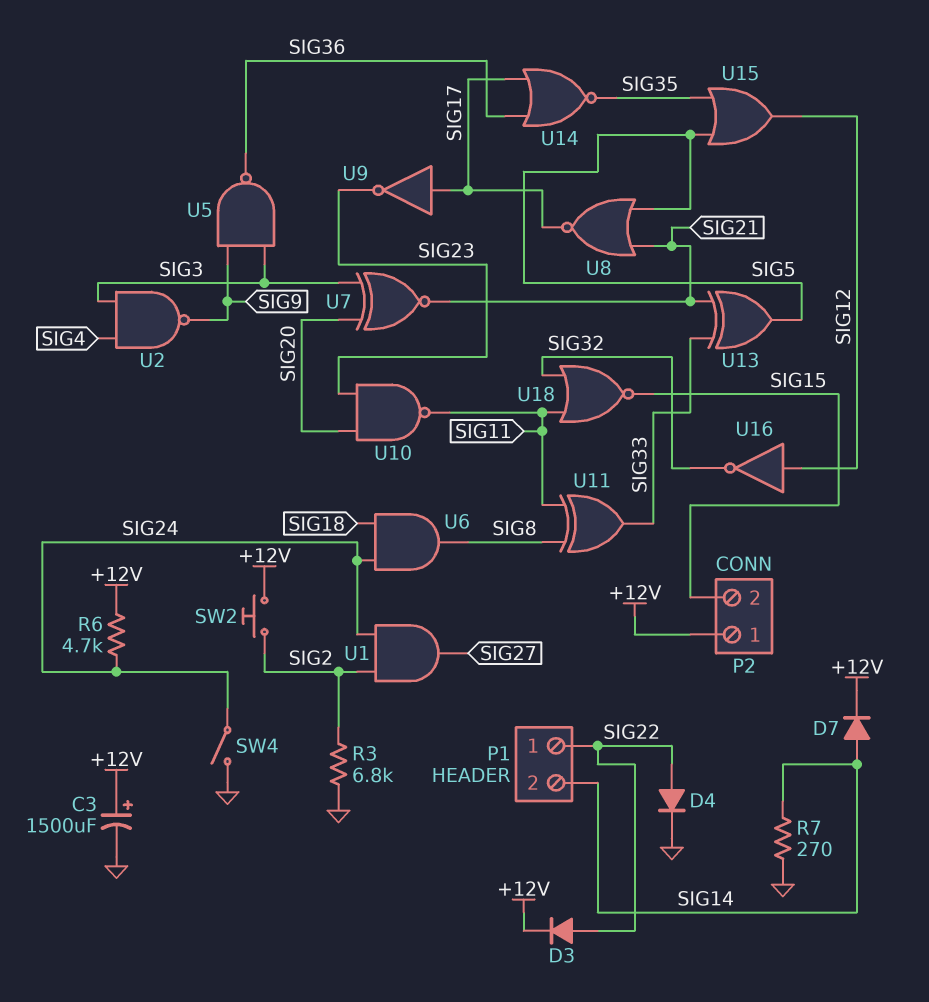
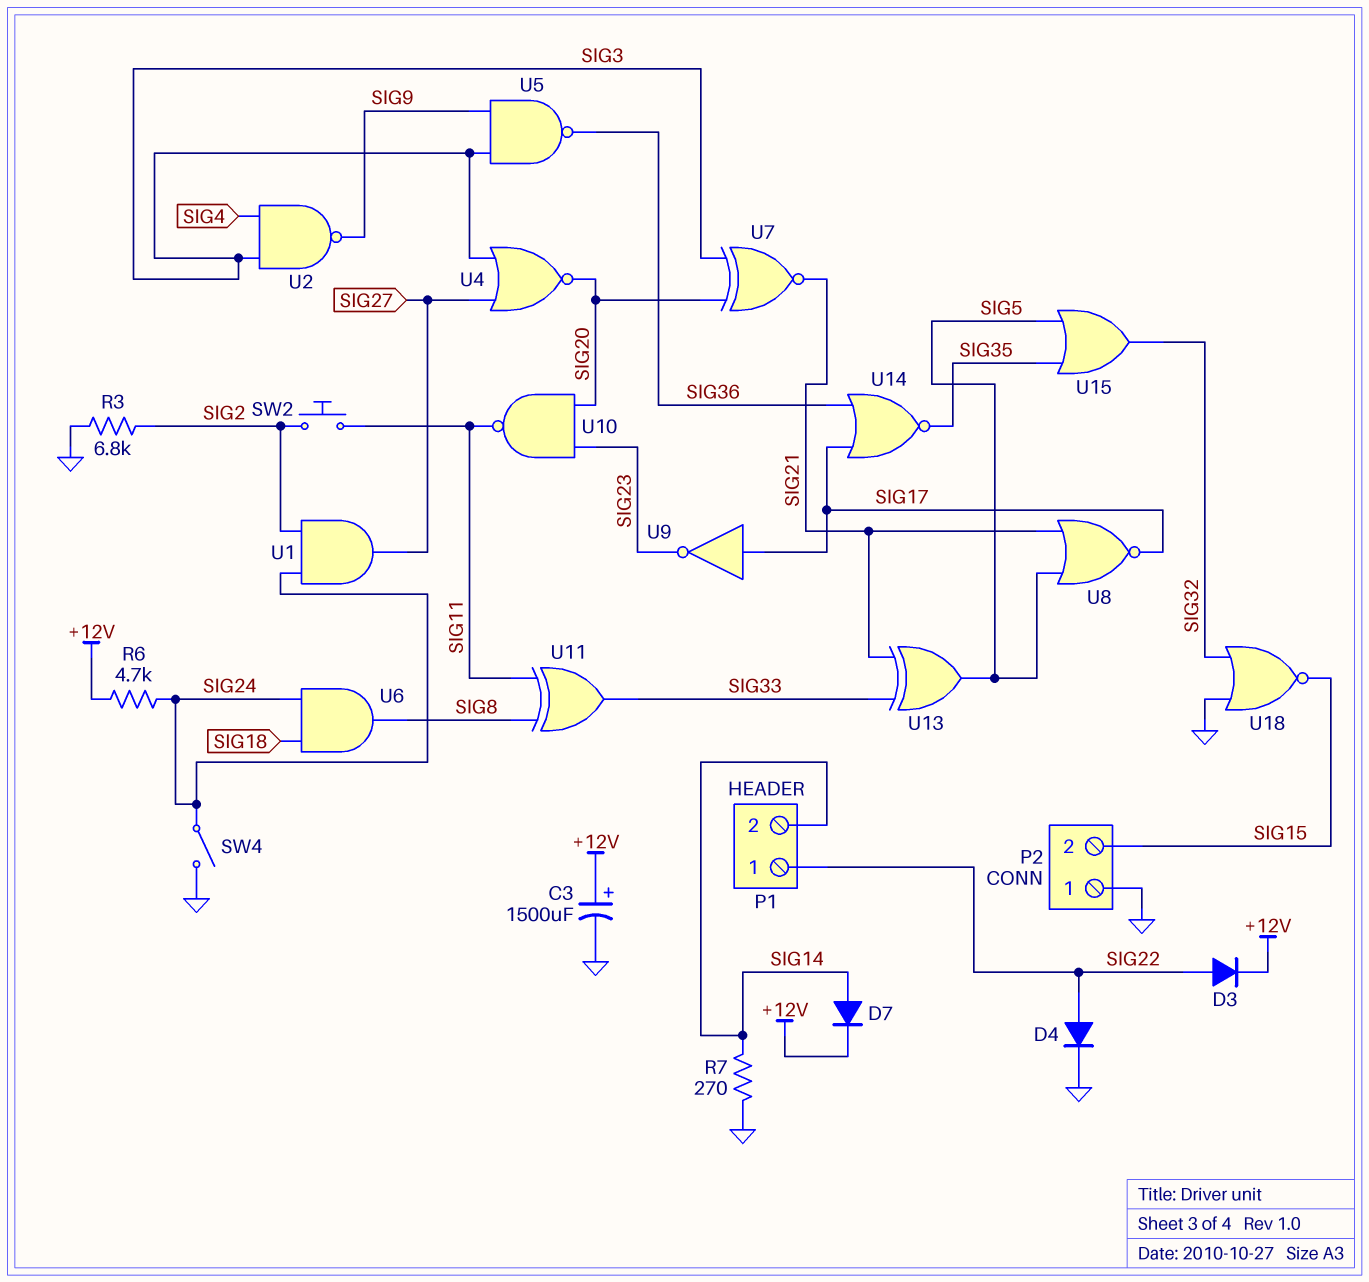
P2 pin 1: +12V -> GND
SW2: button (+12V, SIG2) -> button (SIG2, SIG11)
U4: none -> NOR (in SIG3, in SIG27, out SIG20)
U15: OR (in SIG5, in SIG35, out SIG12) -> OR (in SIG5, in SIG35, out SIG32)
U16: NOT (in SIG12, out SIG32) -> none
U18: NOR (in SIG11, in SIG32, out SIG15) -> NOR (in GND, in SIG32, out SIG15)

